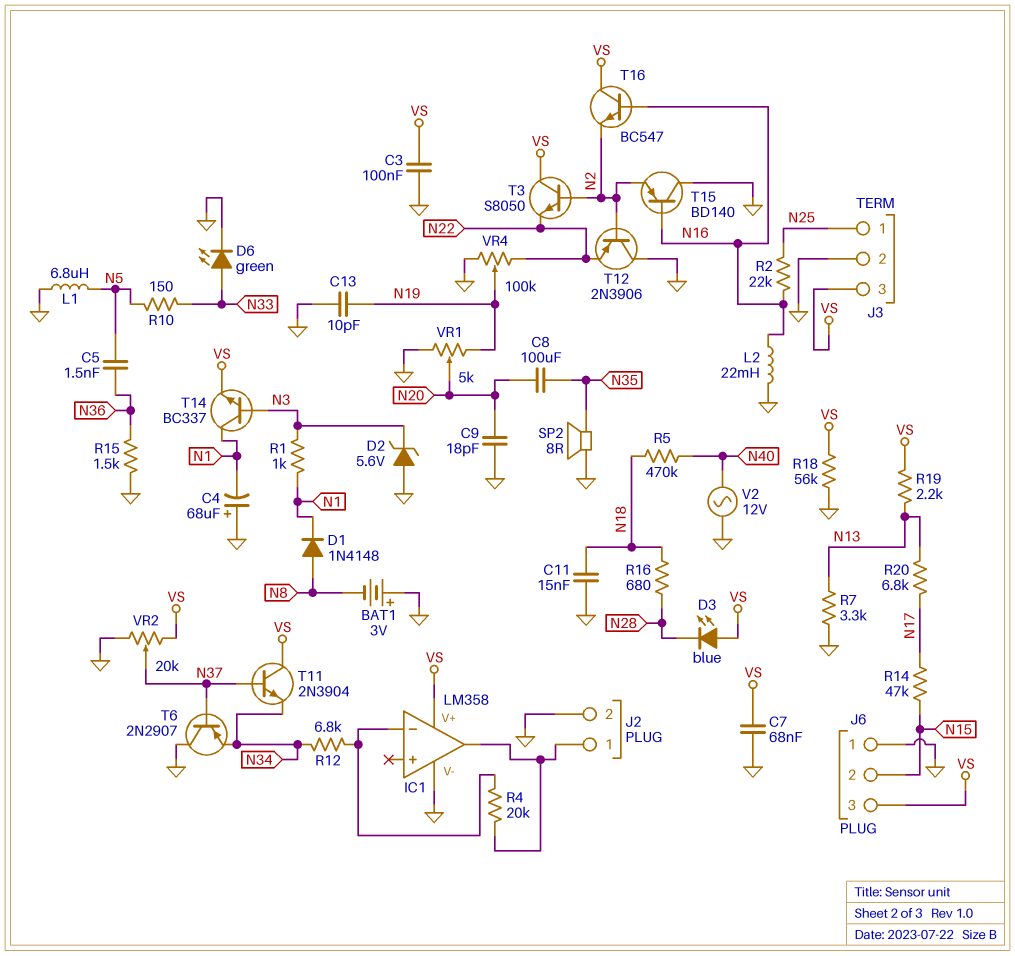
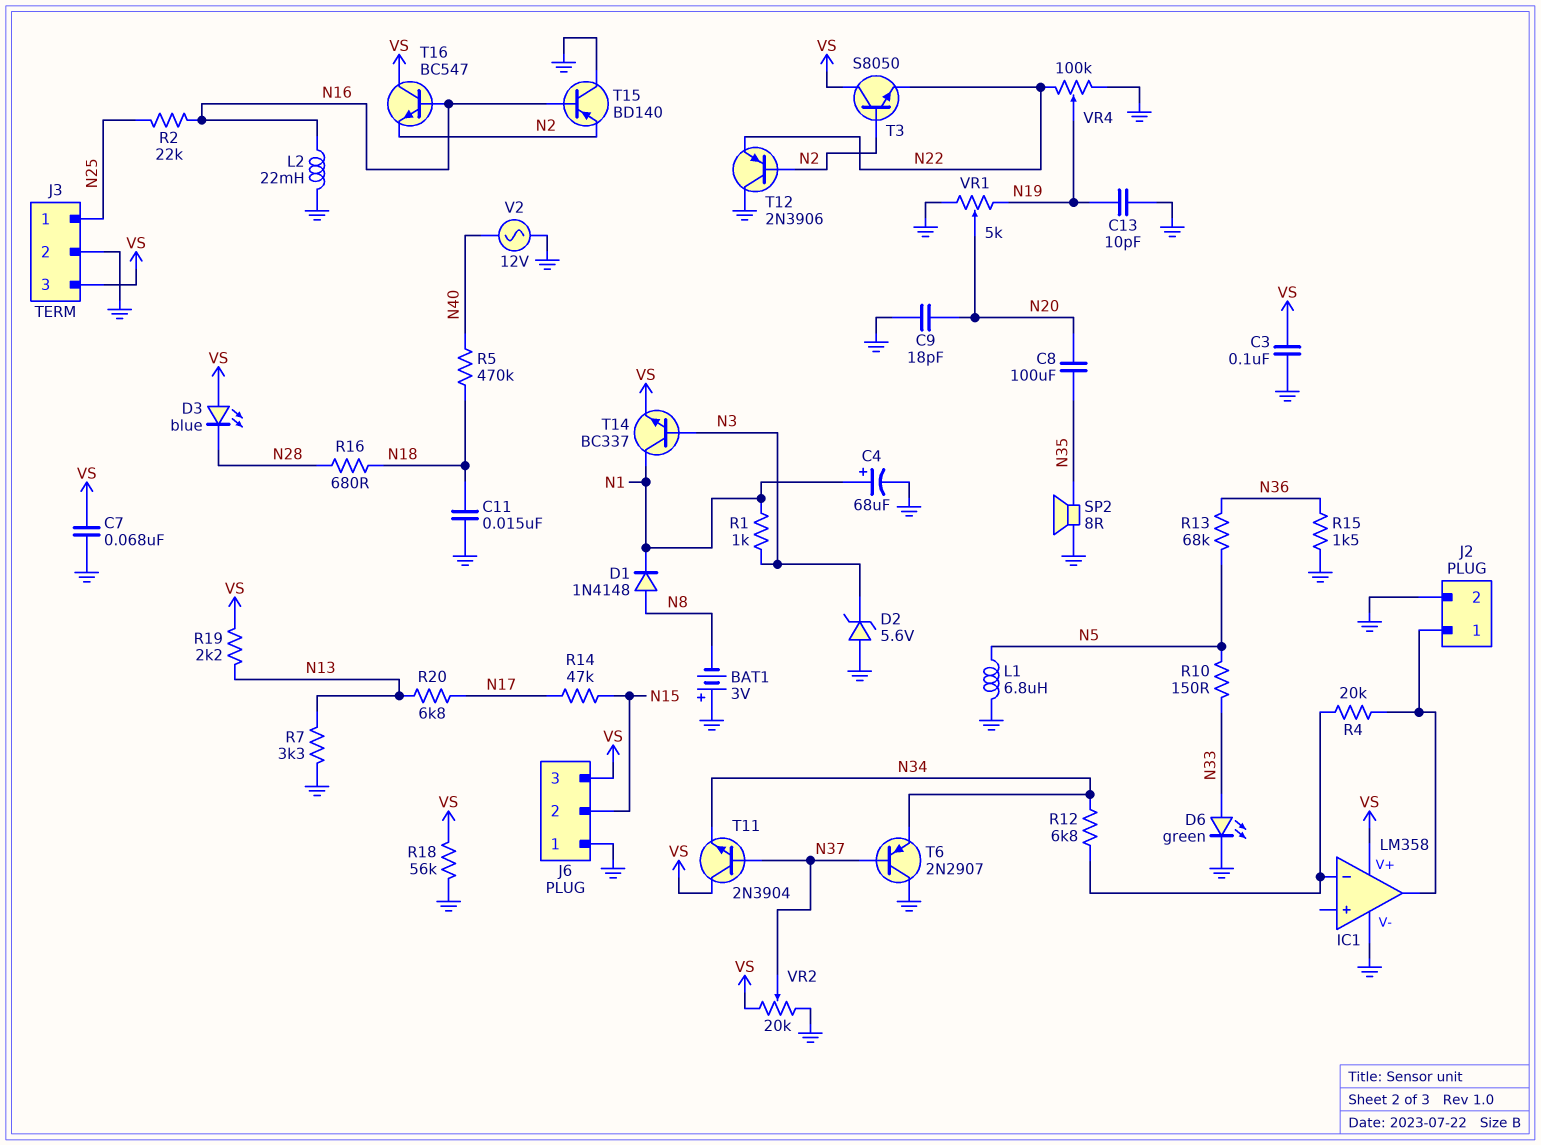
C4: 68uF (plus GND, minus N1) -> 68uF (plus N1, minus GND)
C5: 1.5nF (N5, N36) -> none
R13: none -> 68k (N5, N36)

